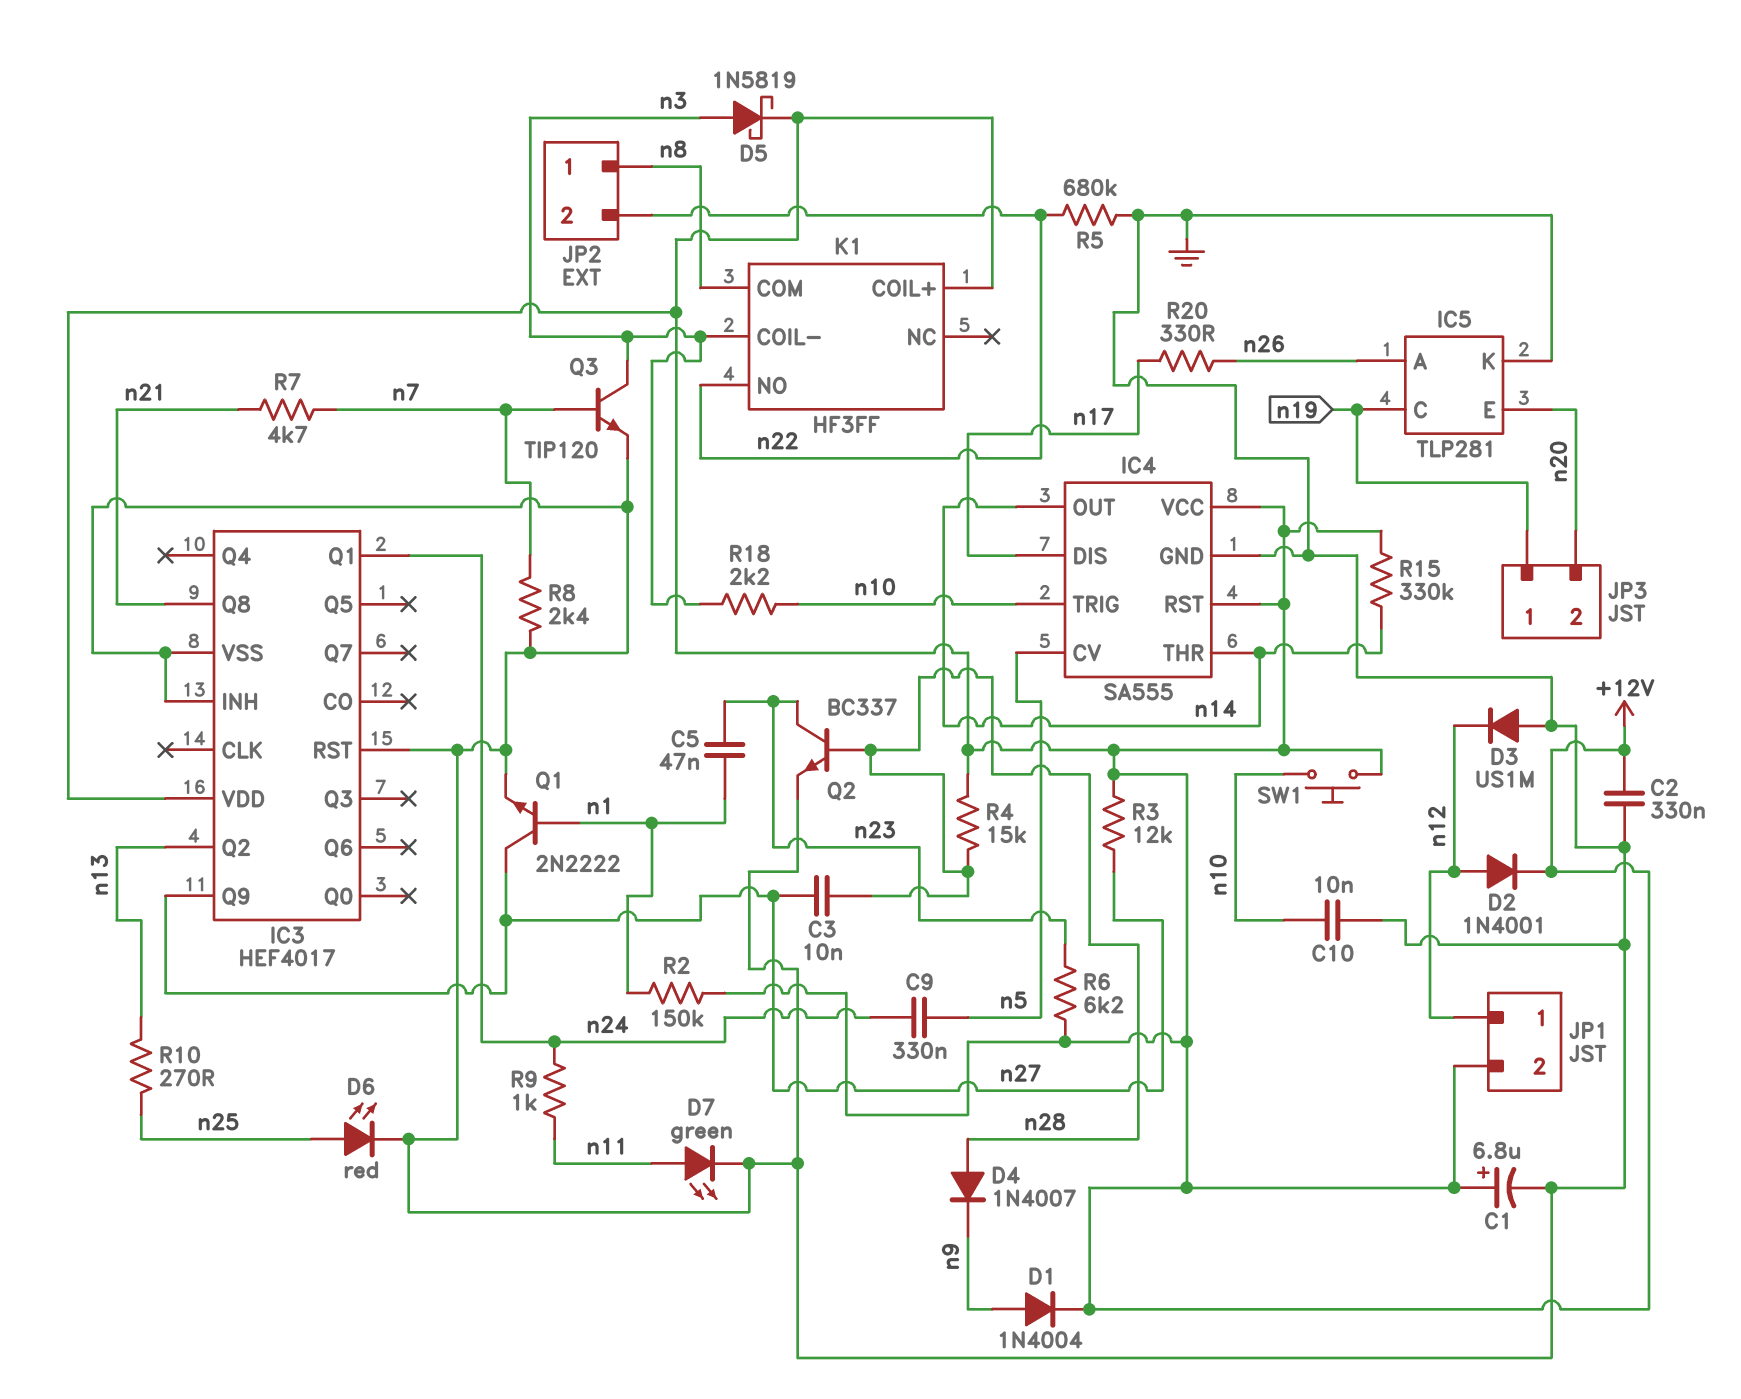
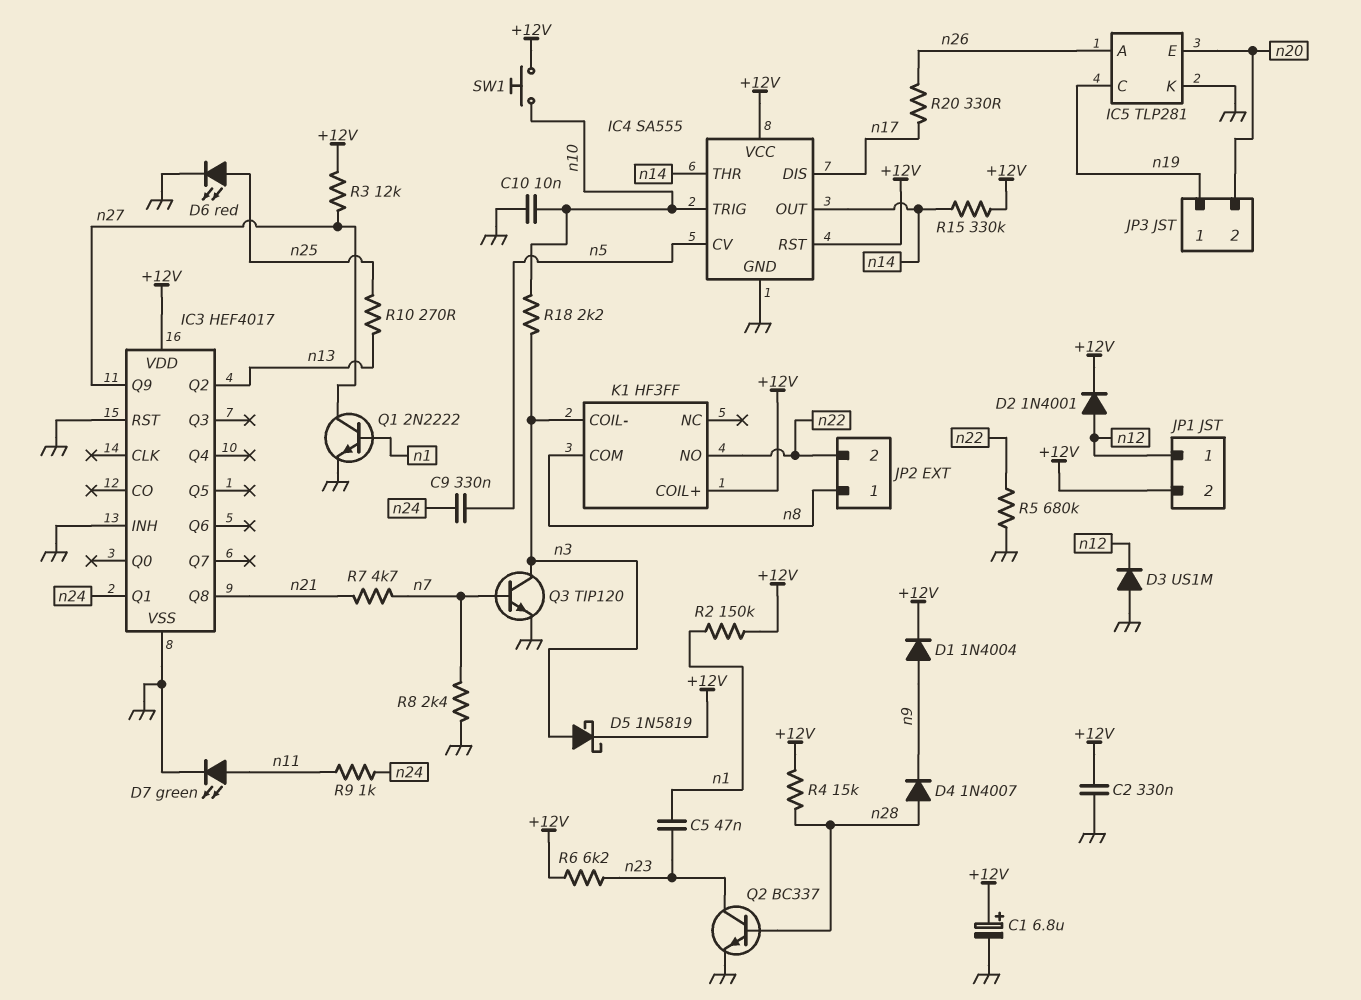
C3: 10nF (n27, n28) -> none

